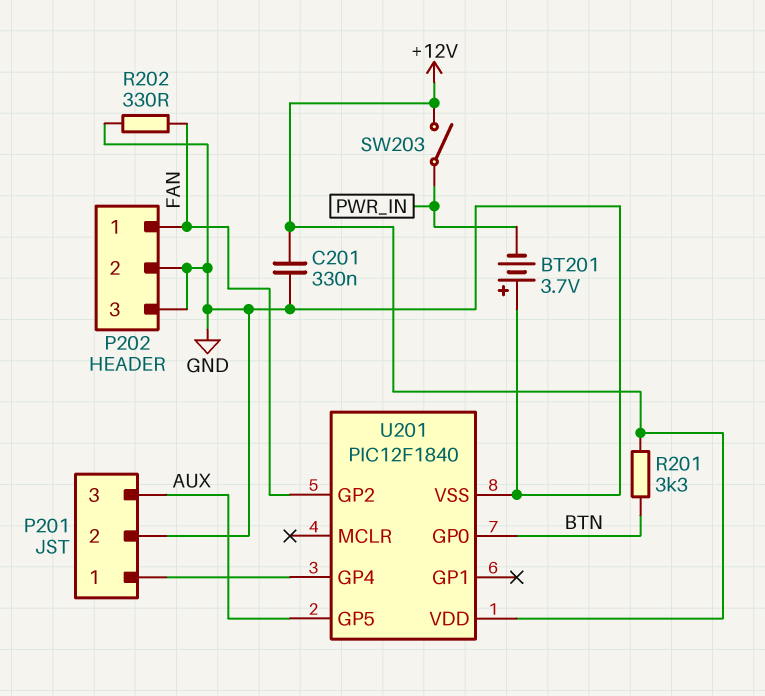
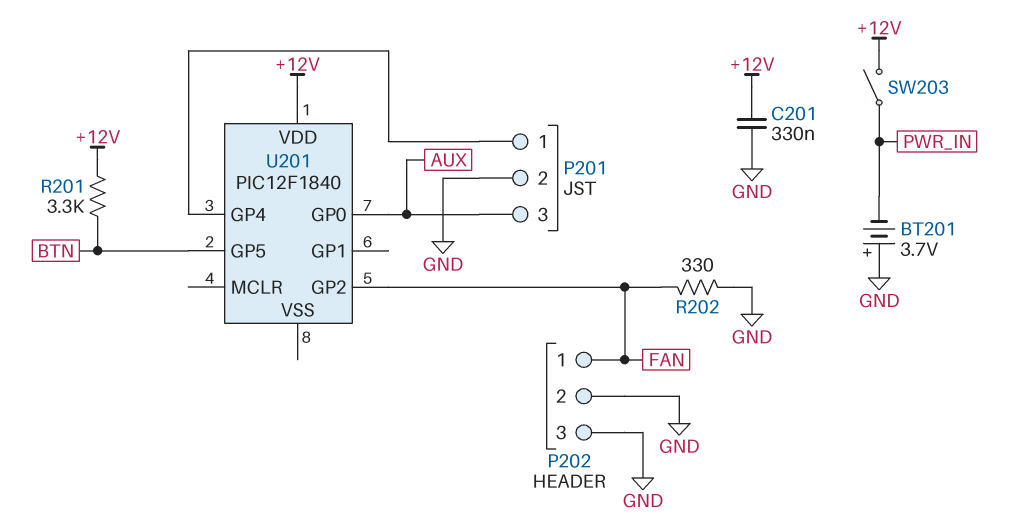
U201 pin GP0: BTN -> AUX
U201 pin GP5: AUX -> BTN
U201 pin VSS: GND -> none

